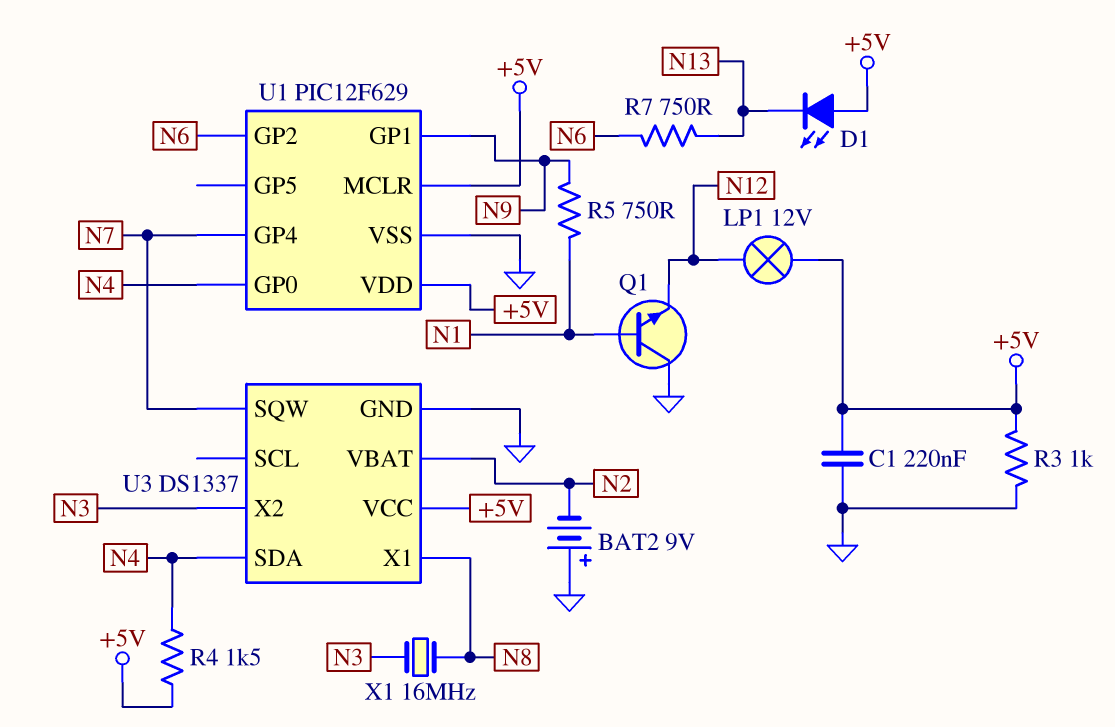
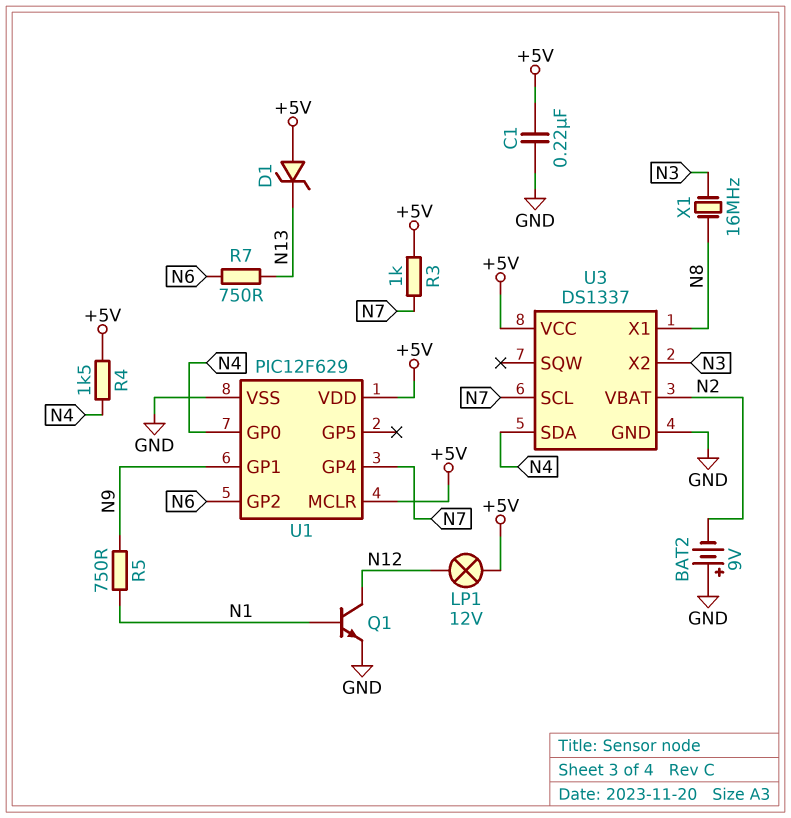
D1: LED (A +5V, K N13) -> zener (A +5V, K N13)
Q1: NPN (B N1, C GND, E N12) -> NPN (B N1, C N12, E GND)
R3: 1k (+5V, GND) -> 1k (+5V, N7)
U3 pin SCL: none -> N7
U3 pin SQW: N7 -> none

